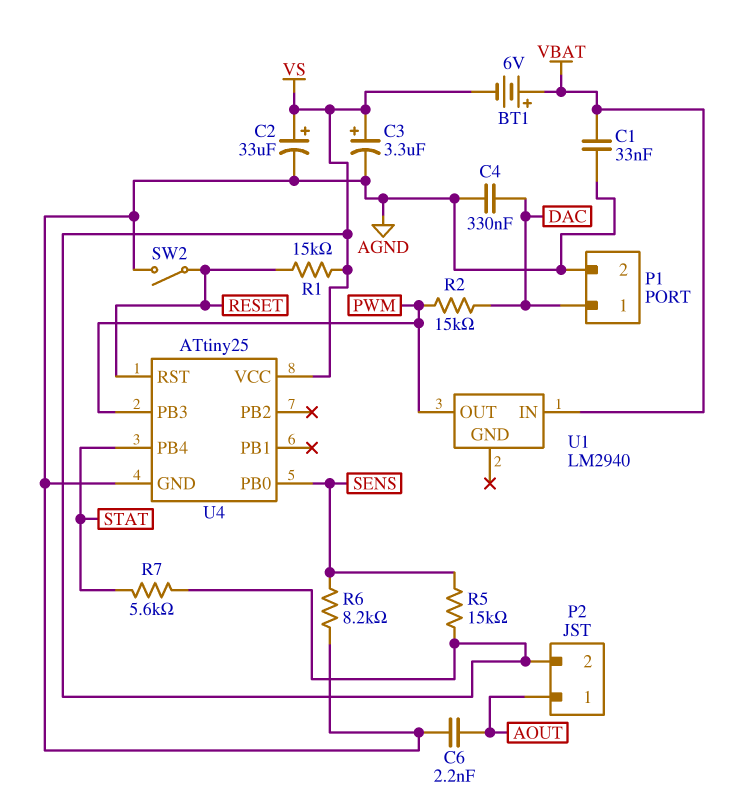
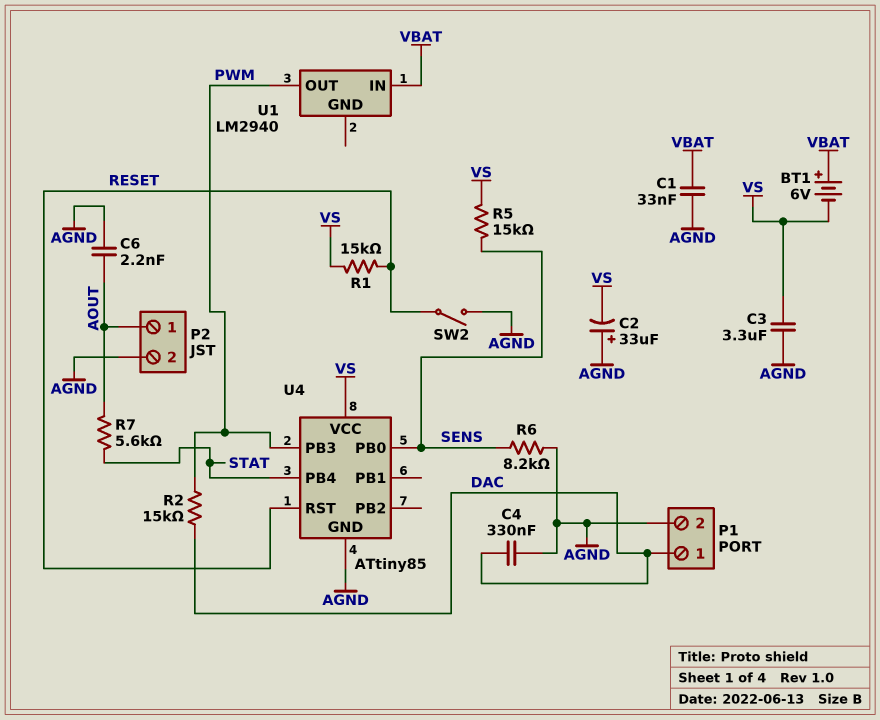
C2: 33uF (plus VS, minus AGND) -> 33uF (plus AGND, minus VS)
C3: 3.3uF (plus VS, minus AGND) -> 3.3uF (AGND, VS)
P2 pin 2: VS -> AGND
R7: 5.6k (STAT, VS) -> 5.6k (AOUT, STAT)
U4: ATtiny25 -> ATtiny85

